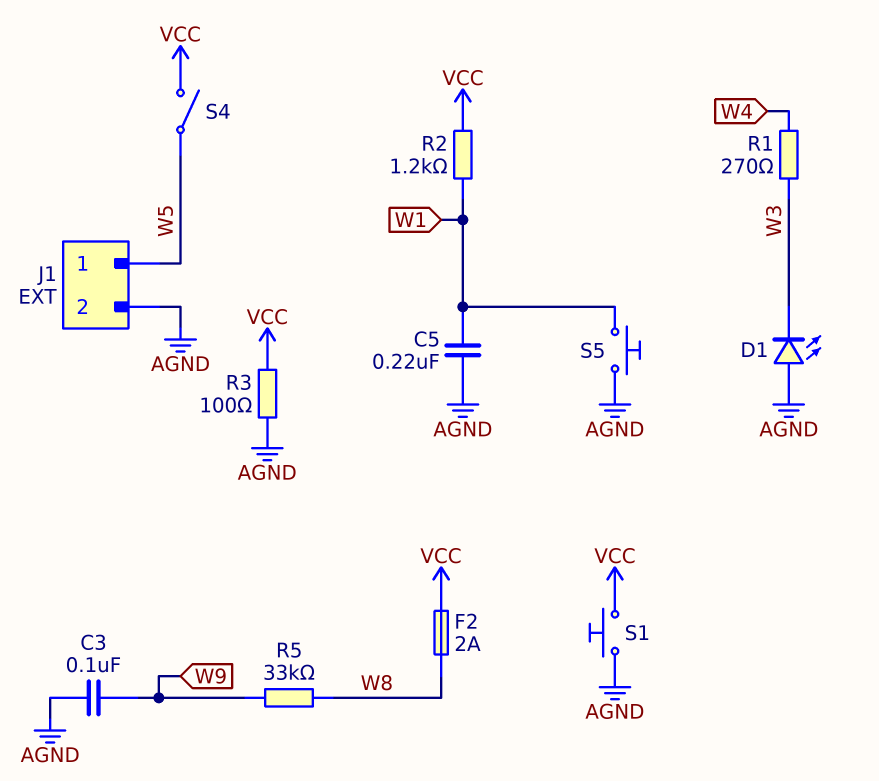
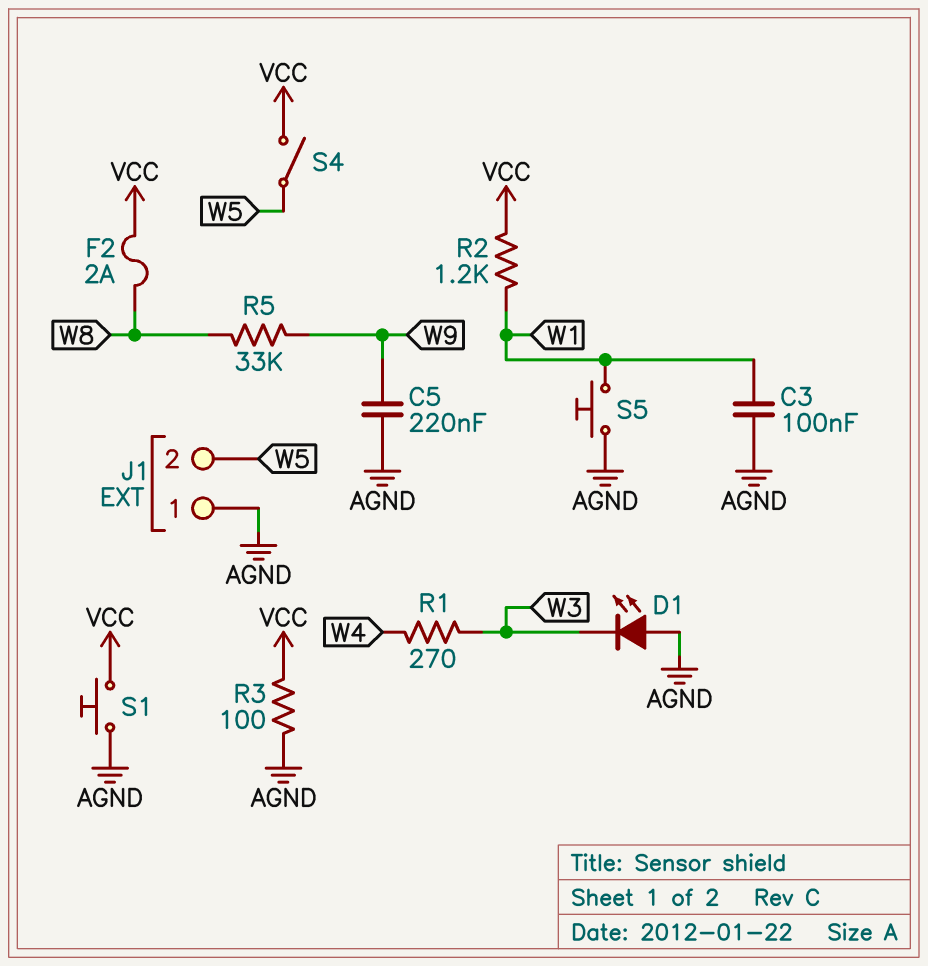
C3: 100nF (AGND, W9) -> 100nF (AGND, W1)
C5: 220nF (AGND, W1) -> 220nF (AGND, W9)
J1 pin 1: W5 -> AGND
J1 pin 2: AGND -> W5

